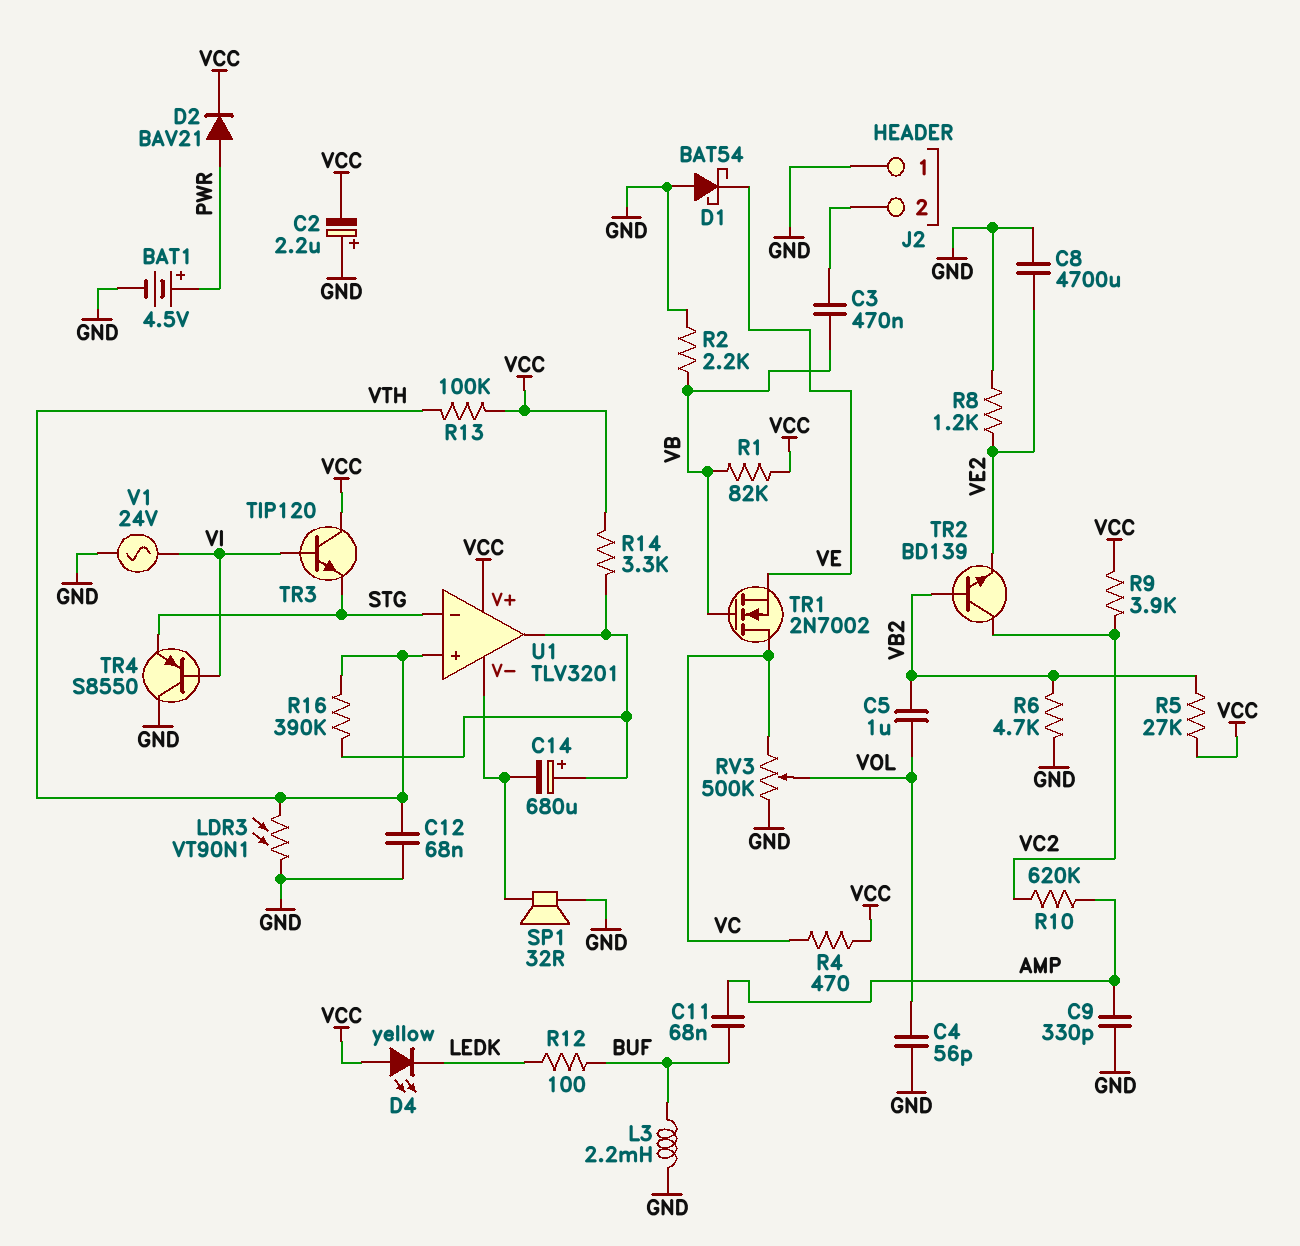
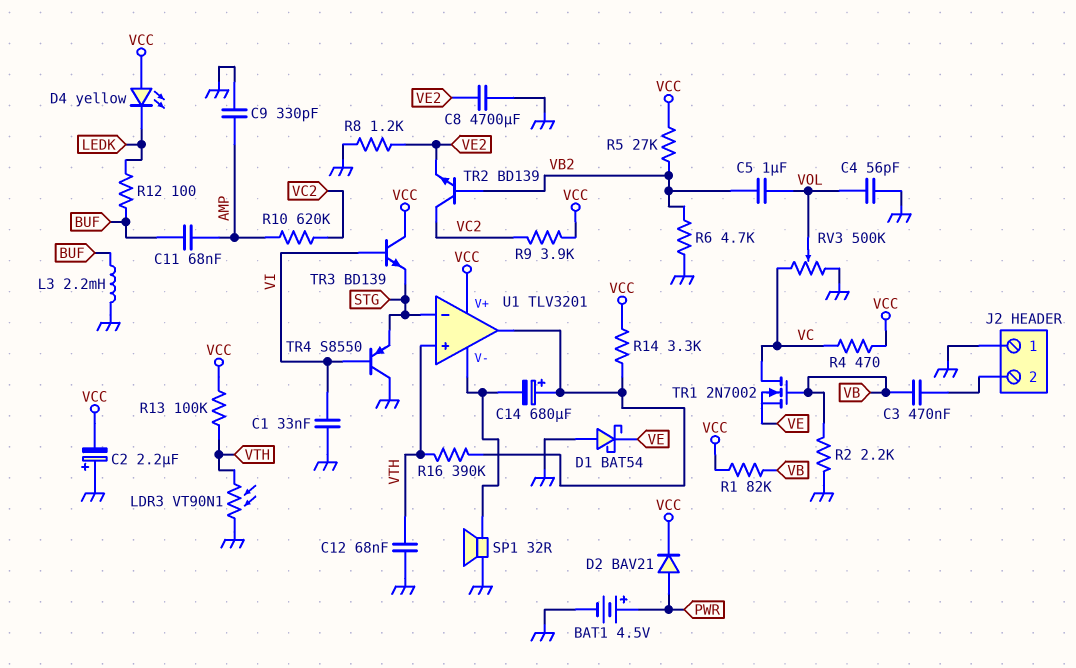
C1: none -> 33nF (GND, VI)
TR3: NPN TIP120 (B VI, C VCC, E STG) -> NPN BD139 (B VI, C VCC, E STG)
V1: AC 24V (GND, VI) -> none

